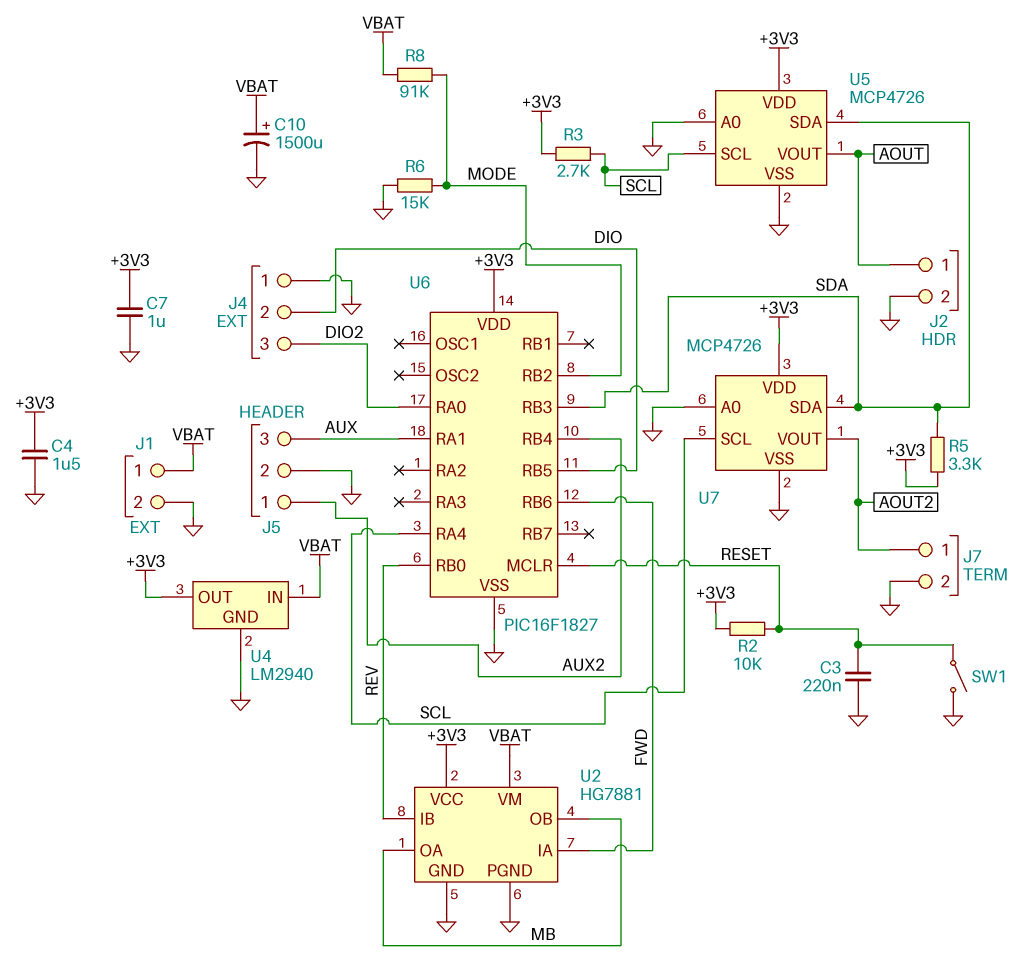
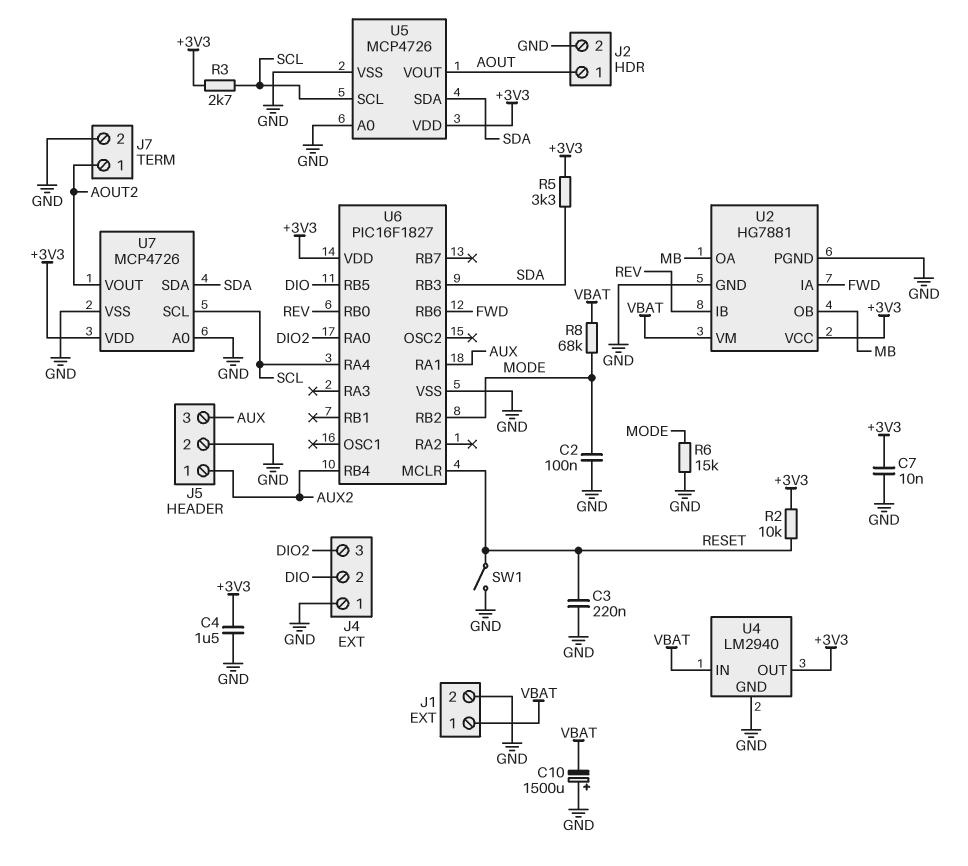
C2: none -> 100nF (GND, MODE)
C7: 1uF (+3V3, GND) -> 10nF (+3V3, GND)
C10: 1500uF (plus VBAT, minus GND) -> 1500uF (plus GND, minus VBAT)
R8: 91k (MODE, VBAT) -> 68k (MODE, VBAT)

